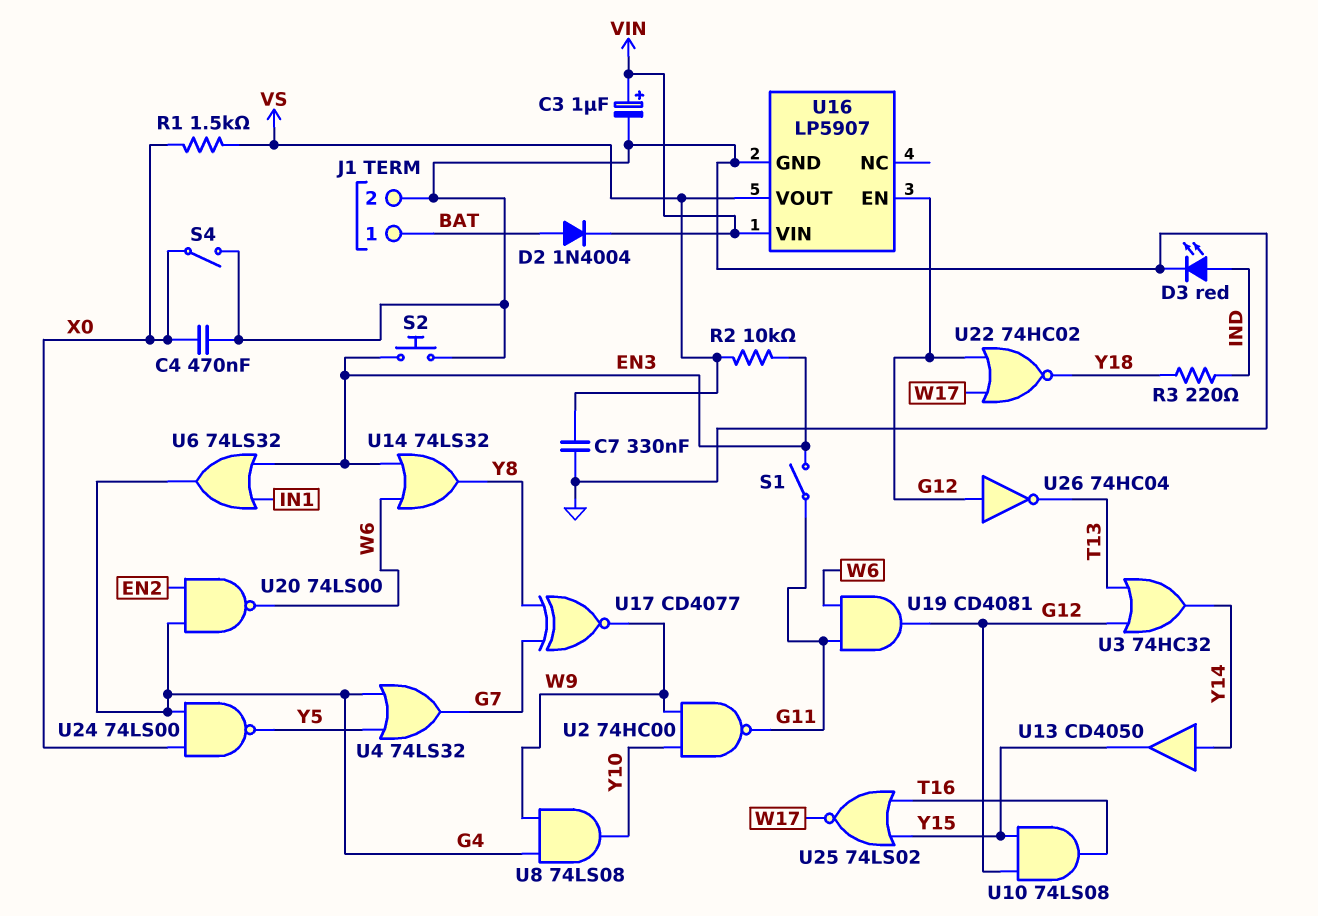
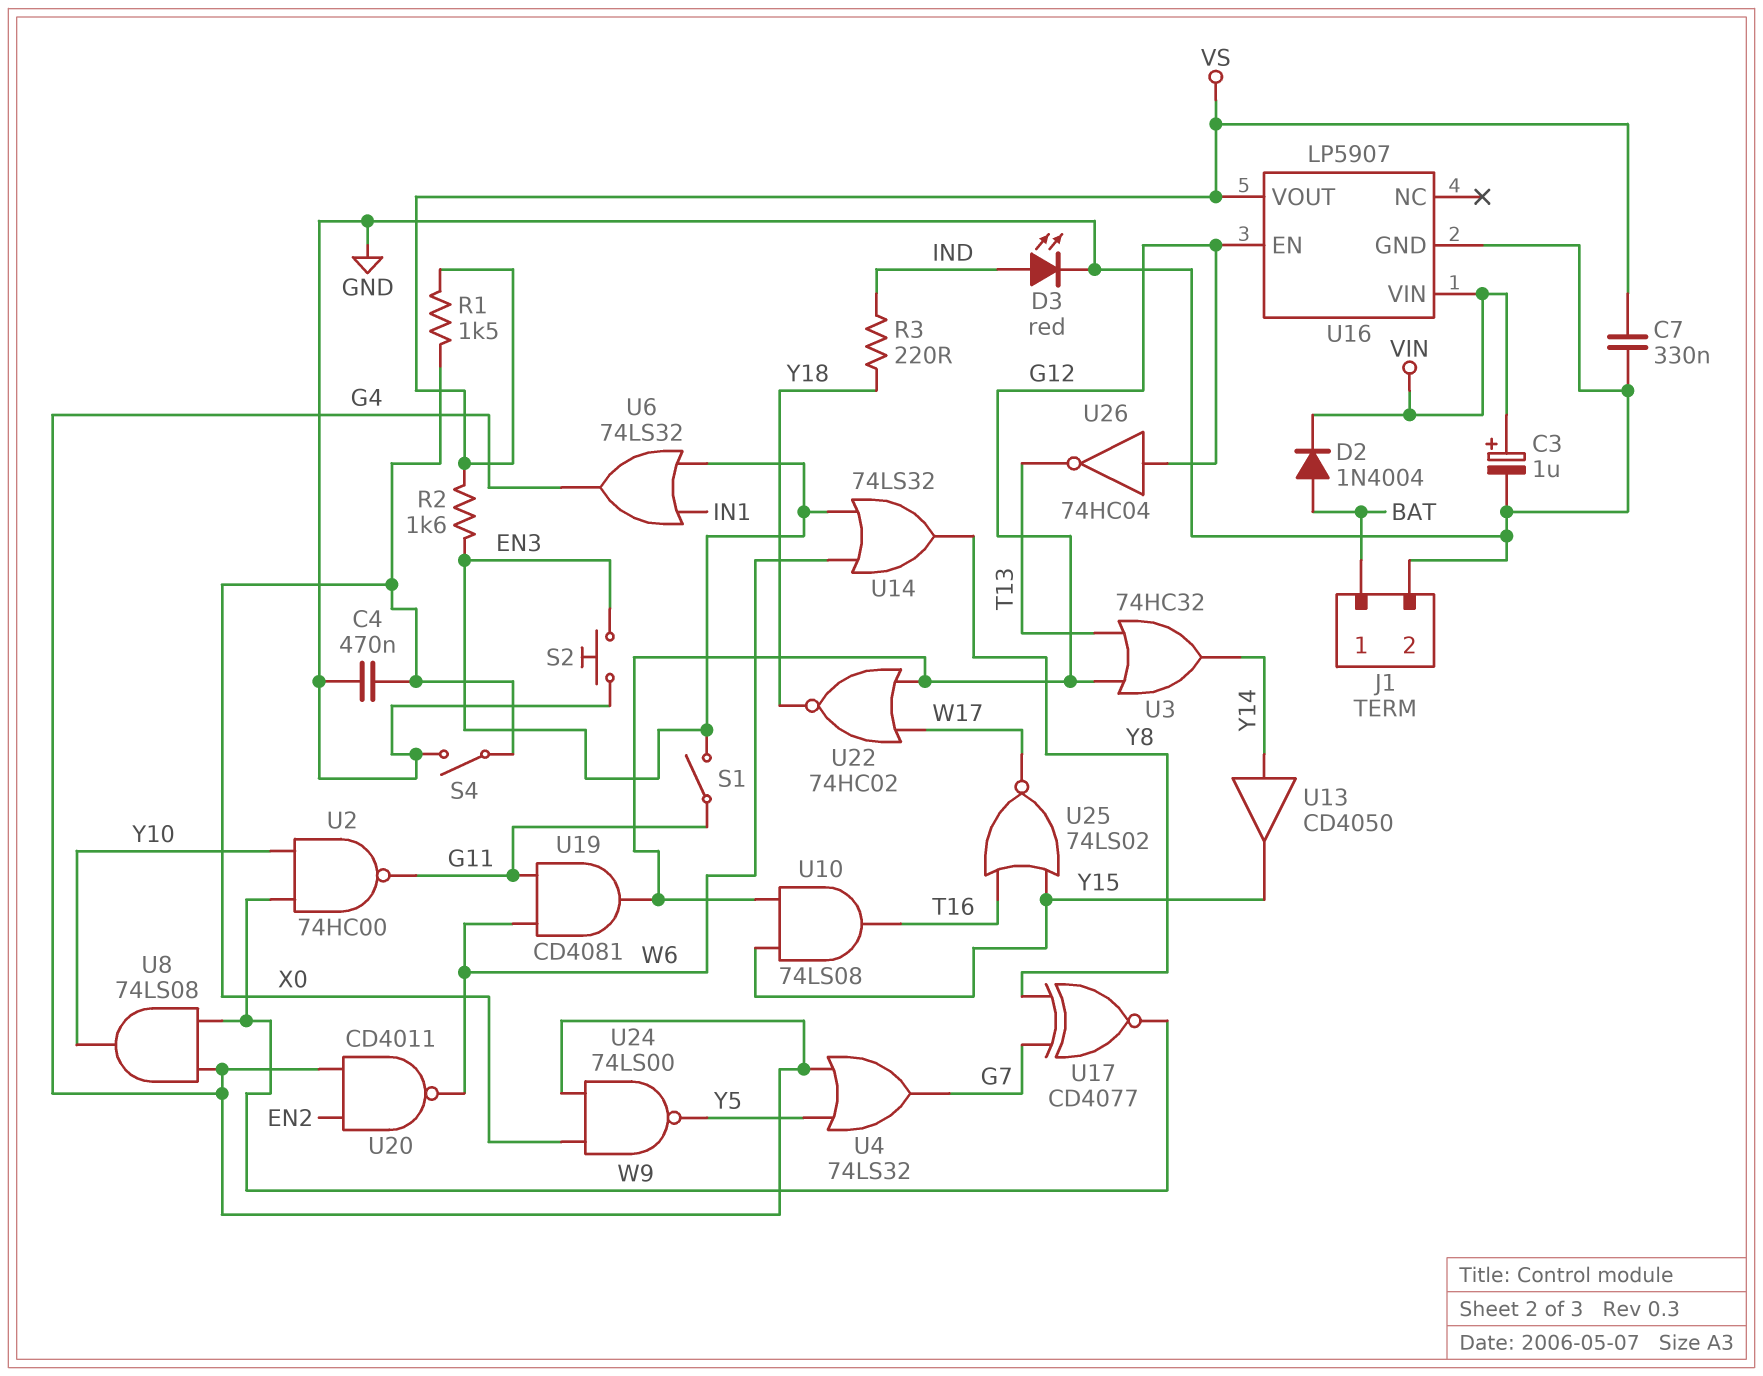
R2: 10k (EN3, VS) -> 1.6k (EN3, VS)
U20: NAND 74LS00 (in EN2, in G4, out W6) -> NAND CD4011 (in EN2, in G4, out W6)

